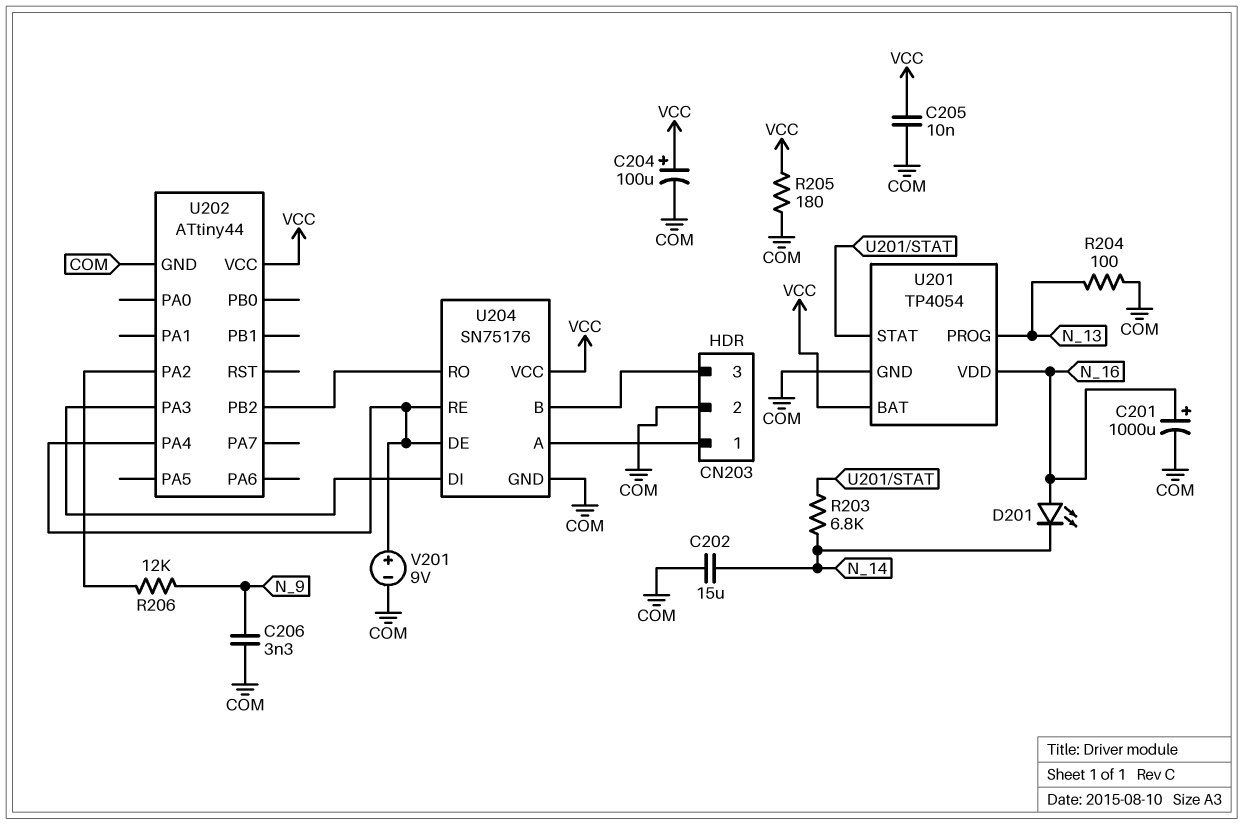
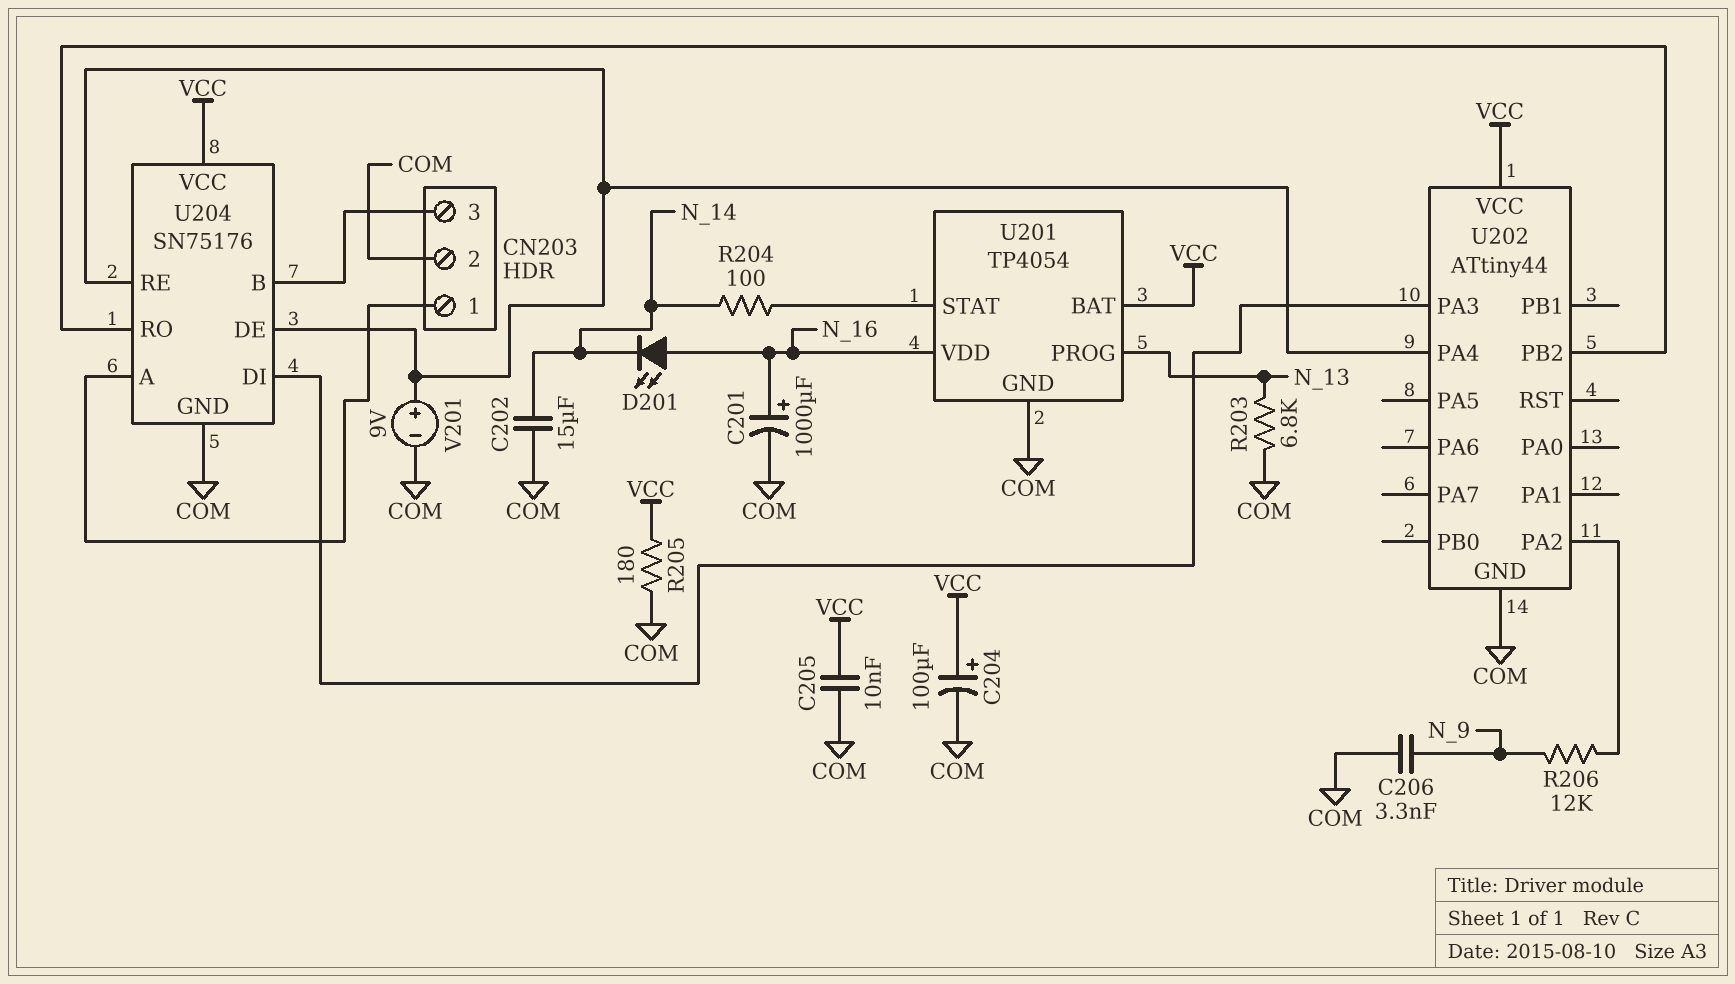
R203: 6.8k (N_14, U201/STAT) -> 6.8k (COM, N_13)
R204: 100 (COM, N_13) -> 100 (N_14, U201/STAT)

